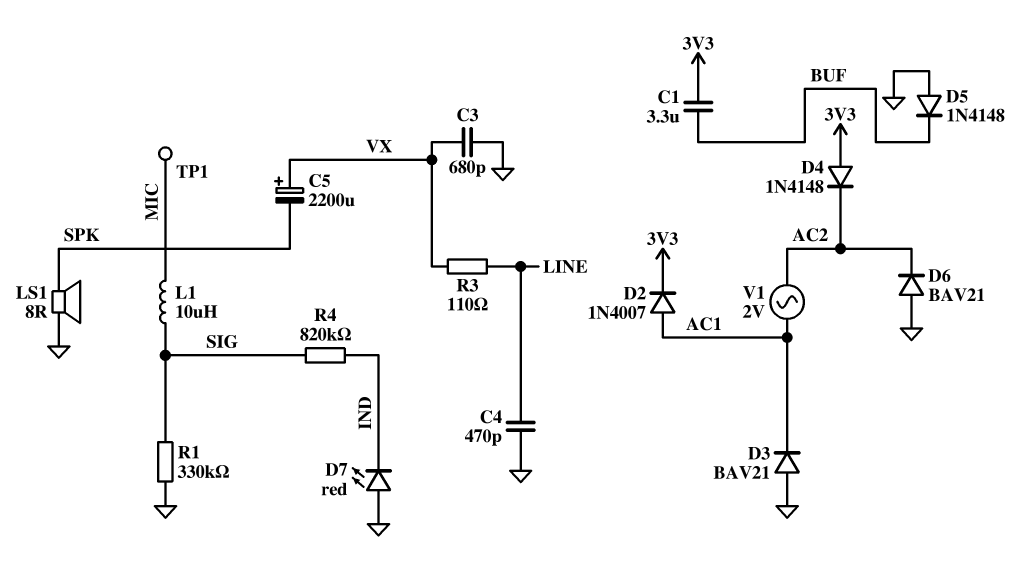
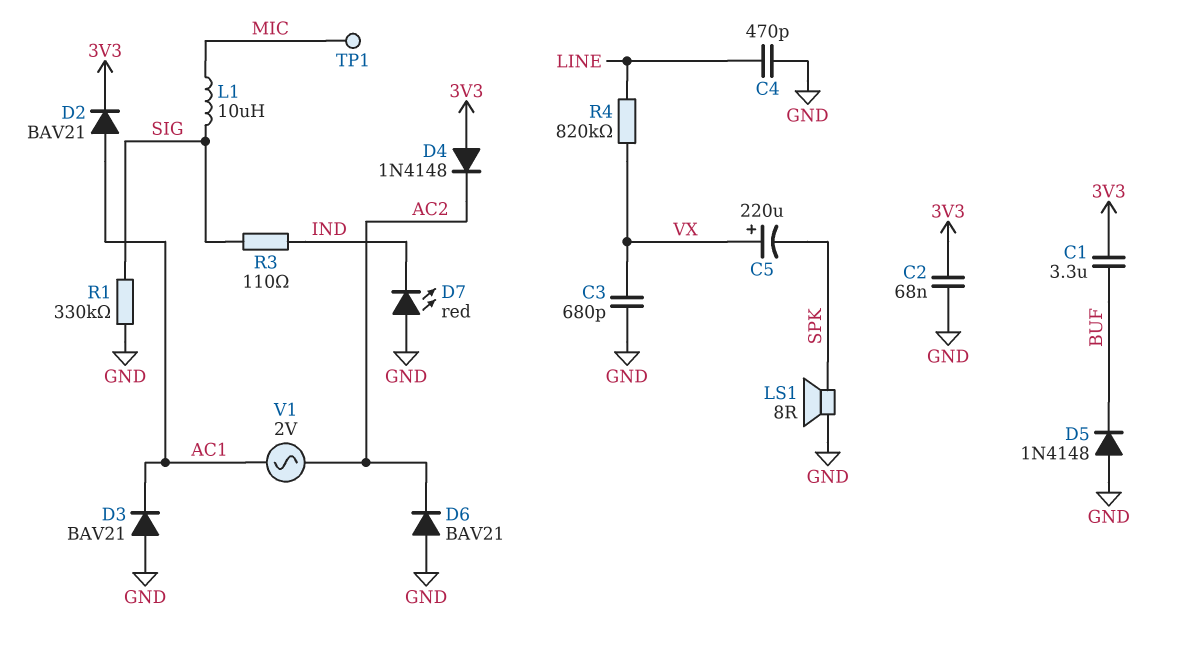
C2: none -> 68nF (3V3, GND)
C5: 2200uF (plus VX, minus SPK) -> 220uF (plus VX, minus SPK)
D2: diode 1N4007 (A AC1, K 3V3) -> diode BAV21 (A AC1, K 3V3)
R3: 110 (LINE, VX) -> 110 (IND, SIG)
R4: 820k (IND, SIG) -> 820k (LINE, VX)

